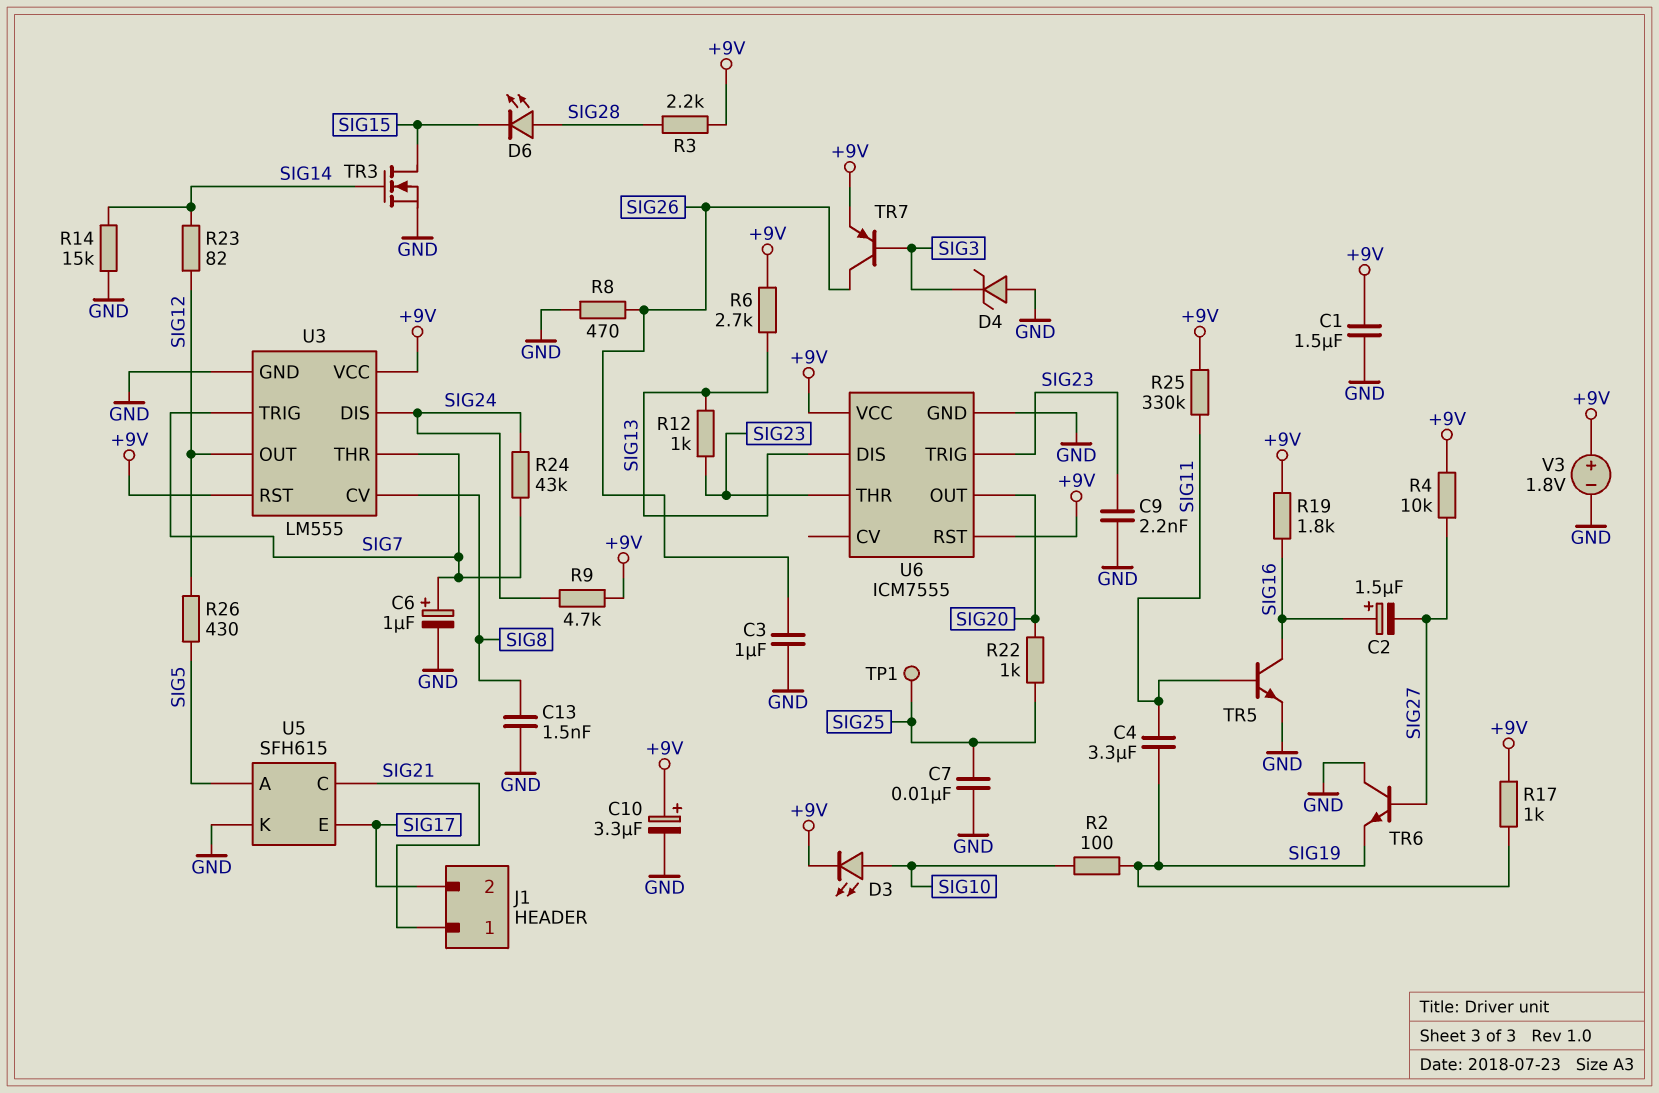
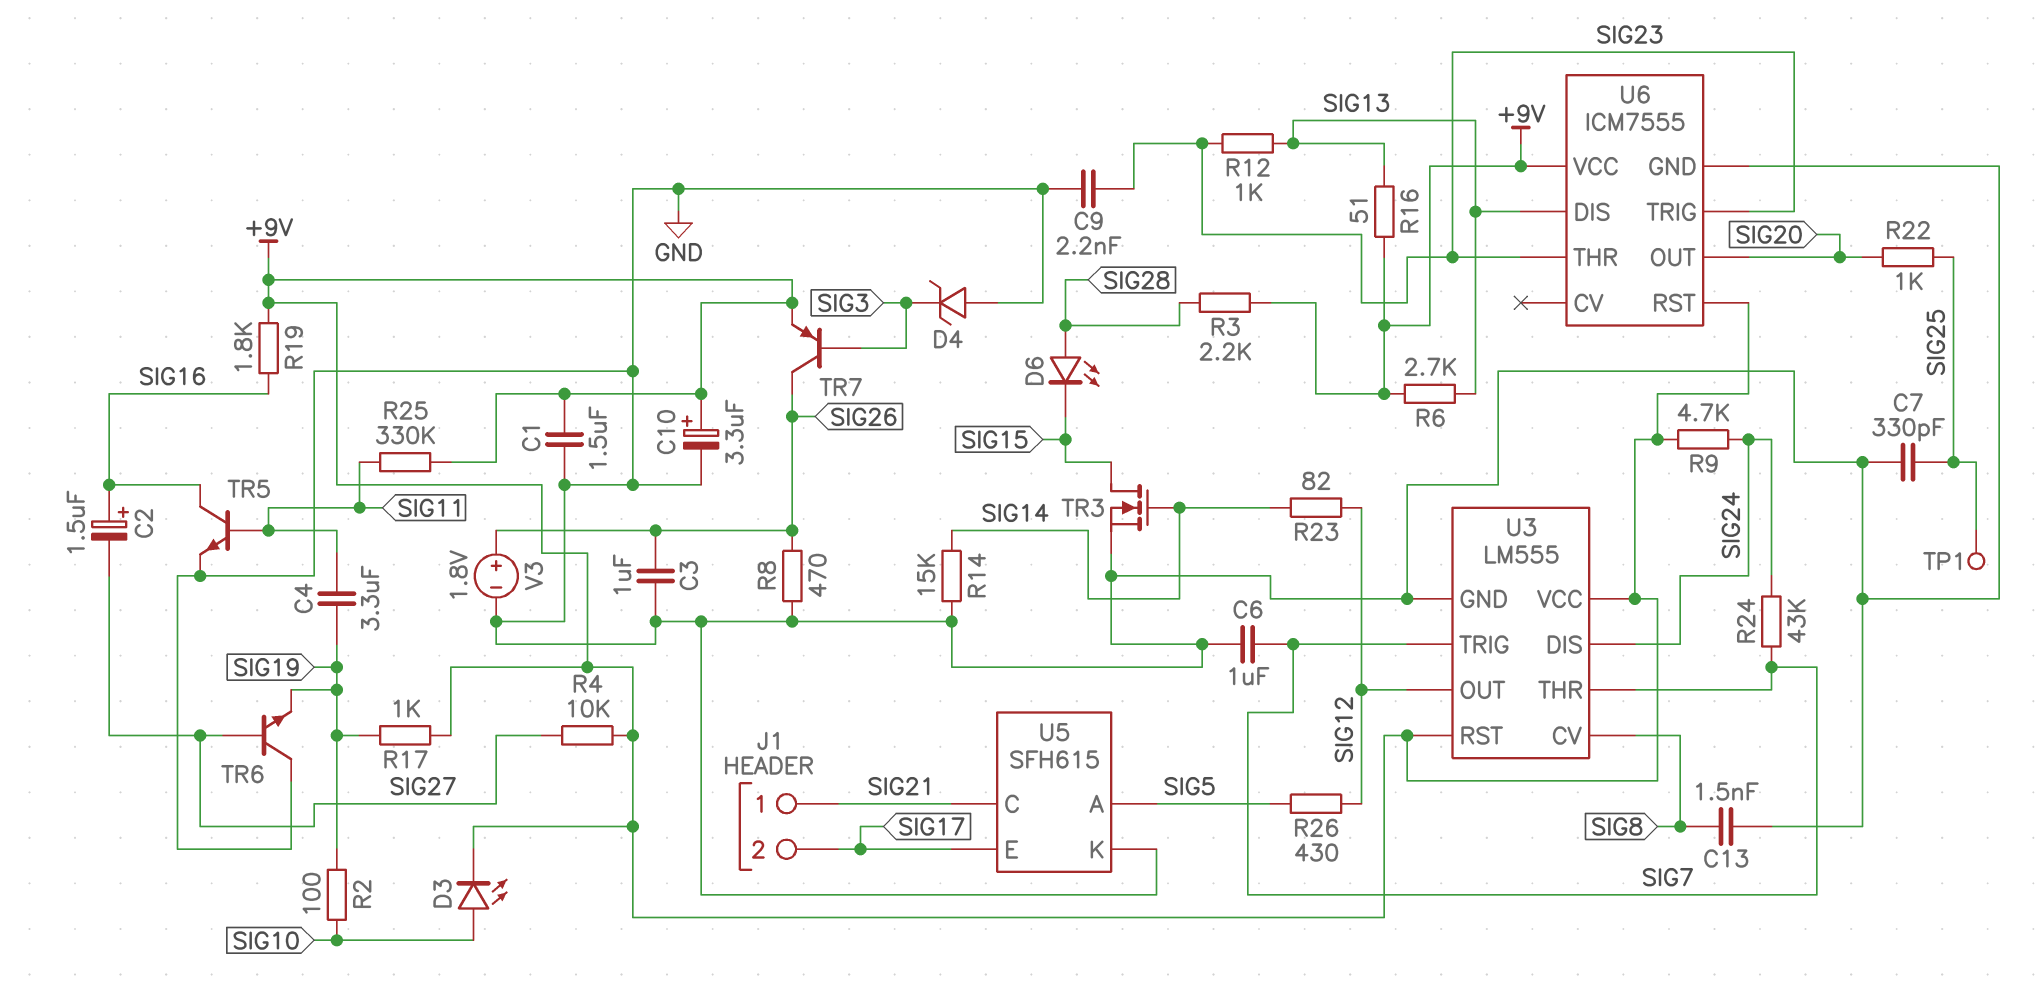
C6: 1uF (plus SIG7, minus GND) -> 1uF (GND, SIG7)
C7: 10nF (GND, SIG25) -> 330pF (GND, SIG25)
R16: none -> 51 (+9V, SIG13)
V3: 1.8V (plus +9V, minus GND) -> 1.8V (plus SIG26, minus GND)

